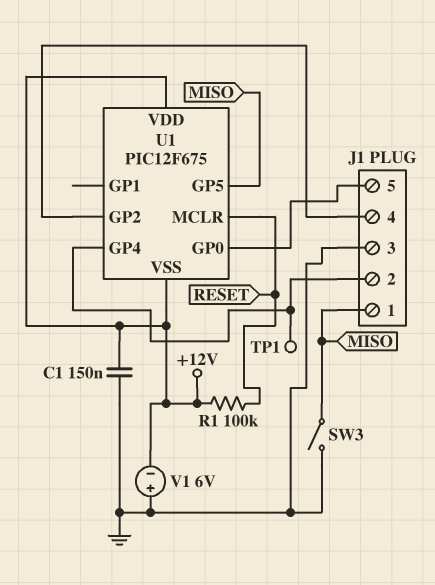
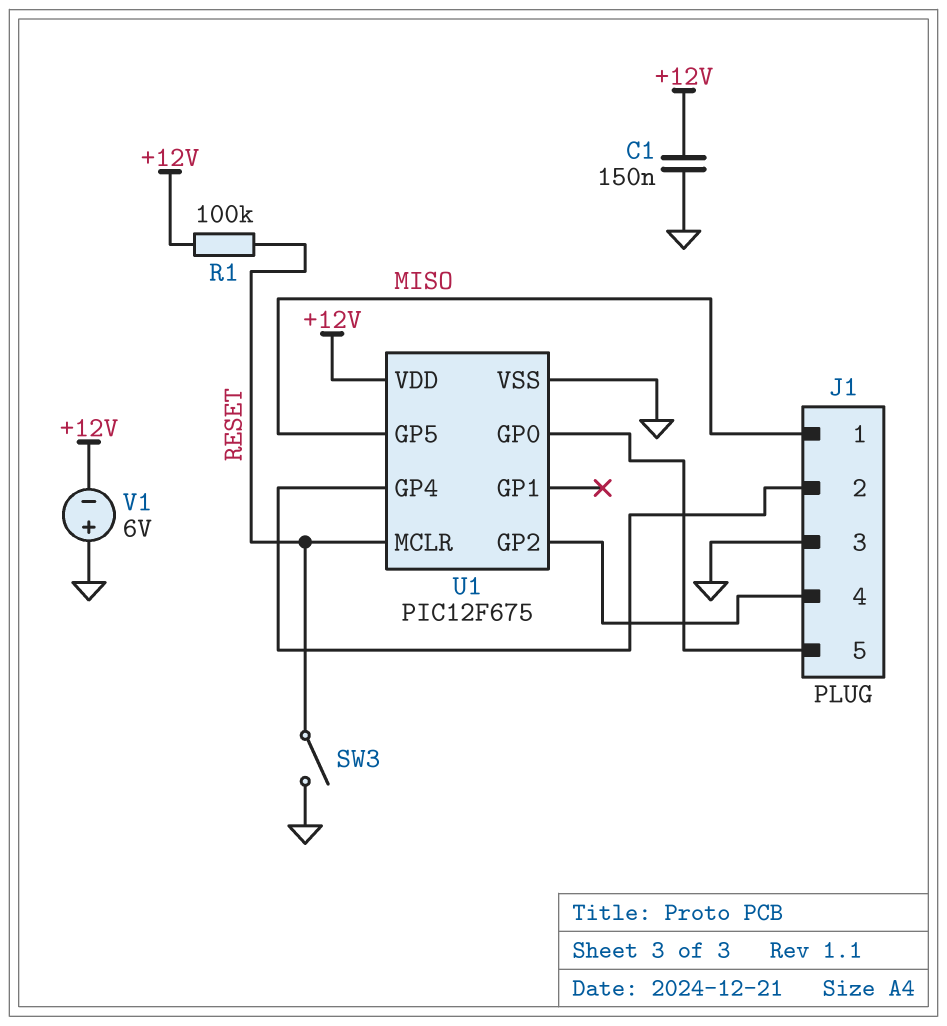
SW3: switch (GND, MISO) -> switch (GND, RESET)
TP1: test point (J1/2) -> none
U1 pin VSS: +12V -> GND

